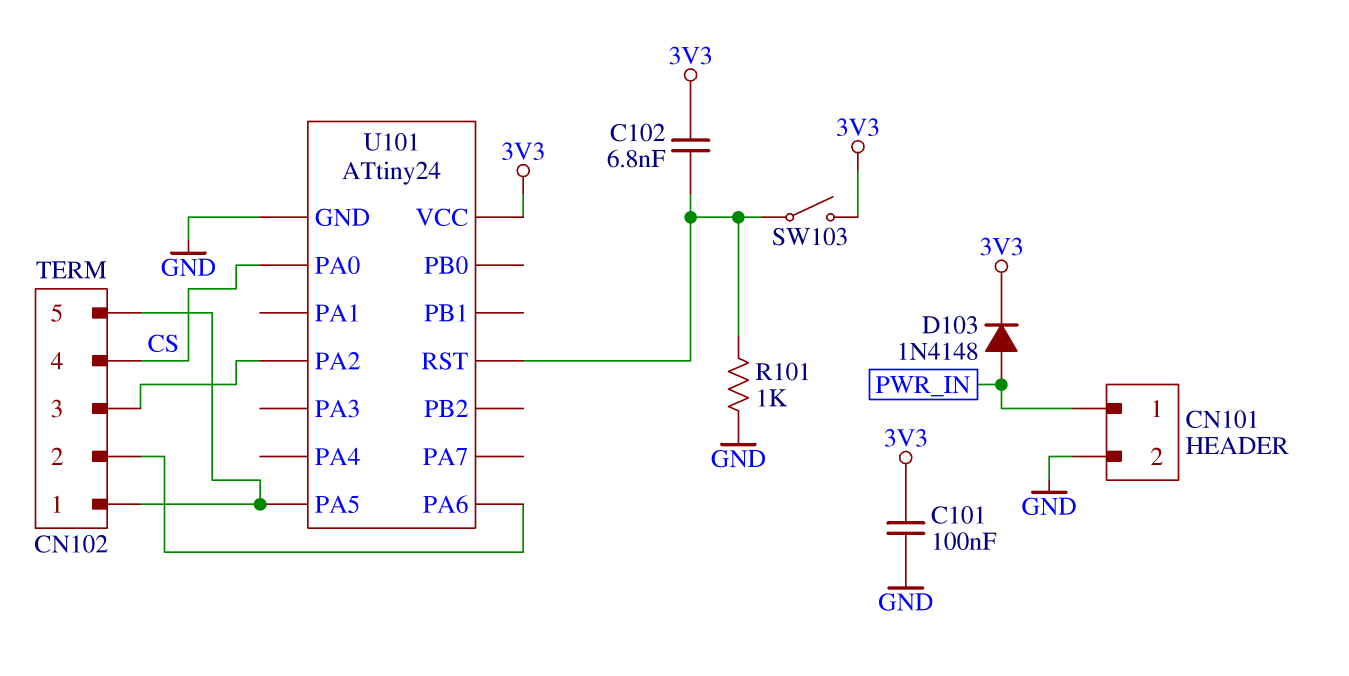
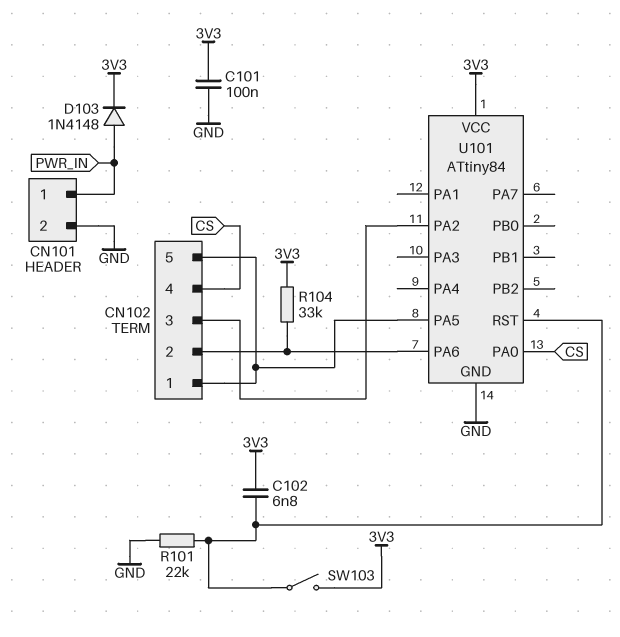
R101: 1k (GND, U101/RST) -> 22k (GND, U101/RST)
R104: none -> 33k (3V3, CN102/2)
U101: ATtiny24 -> ATtiny84

